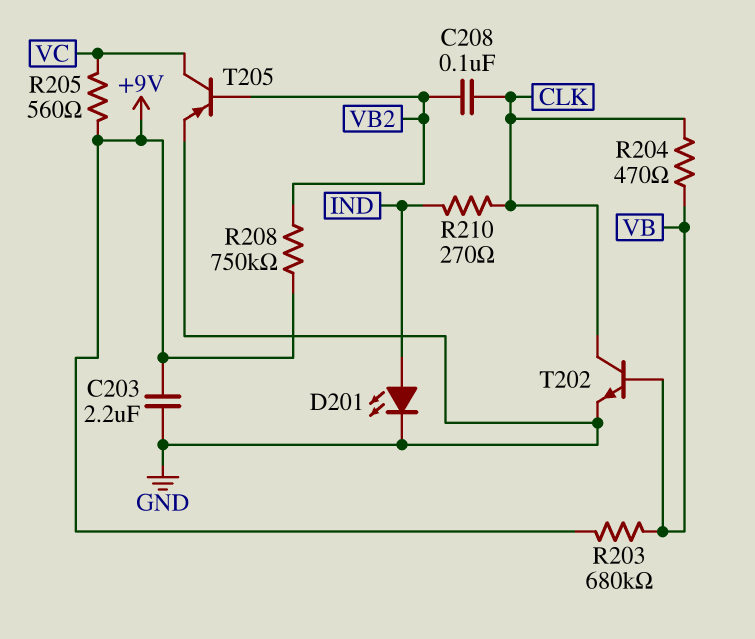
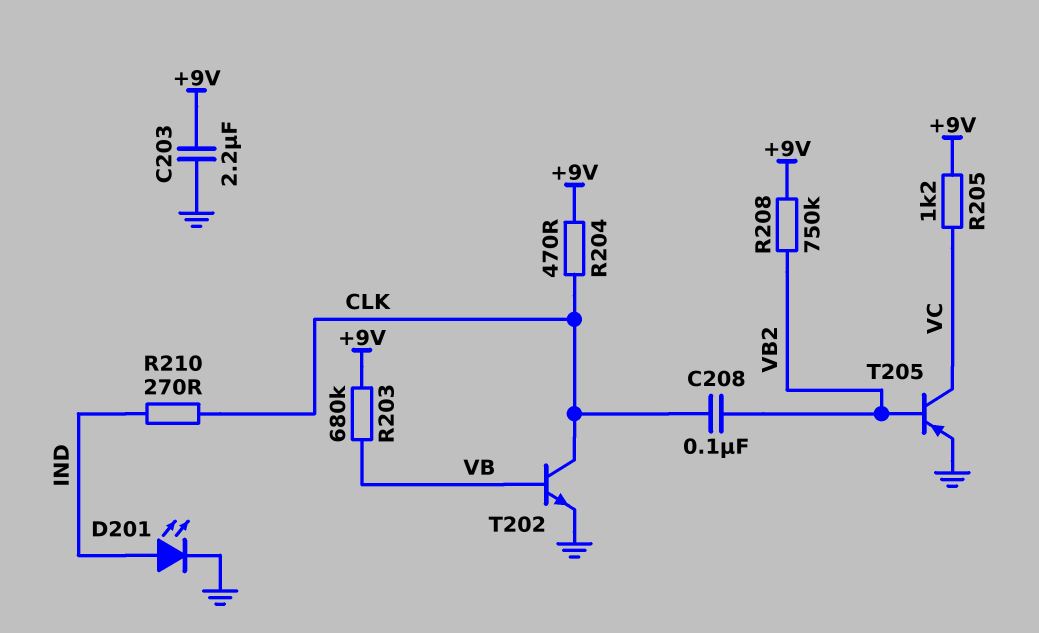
R204: 470 (CLK, VB) -> 470 (+9V, CLK)
R205: 560 (+9V, VC) -> 1.2k (+9V, VC)

